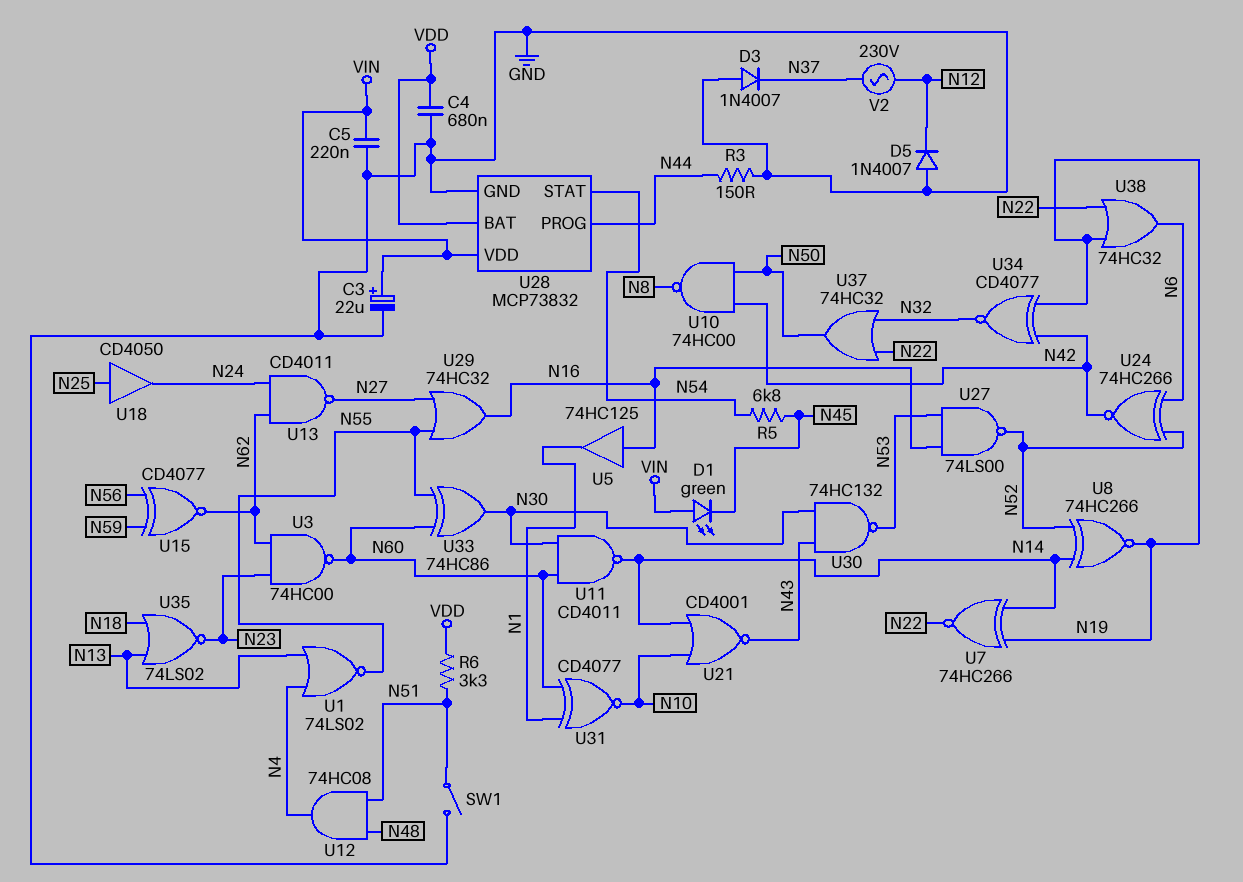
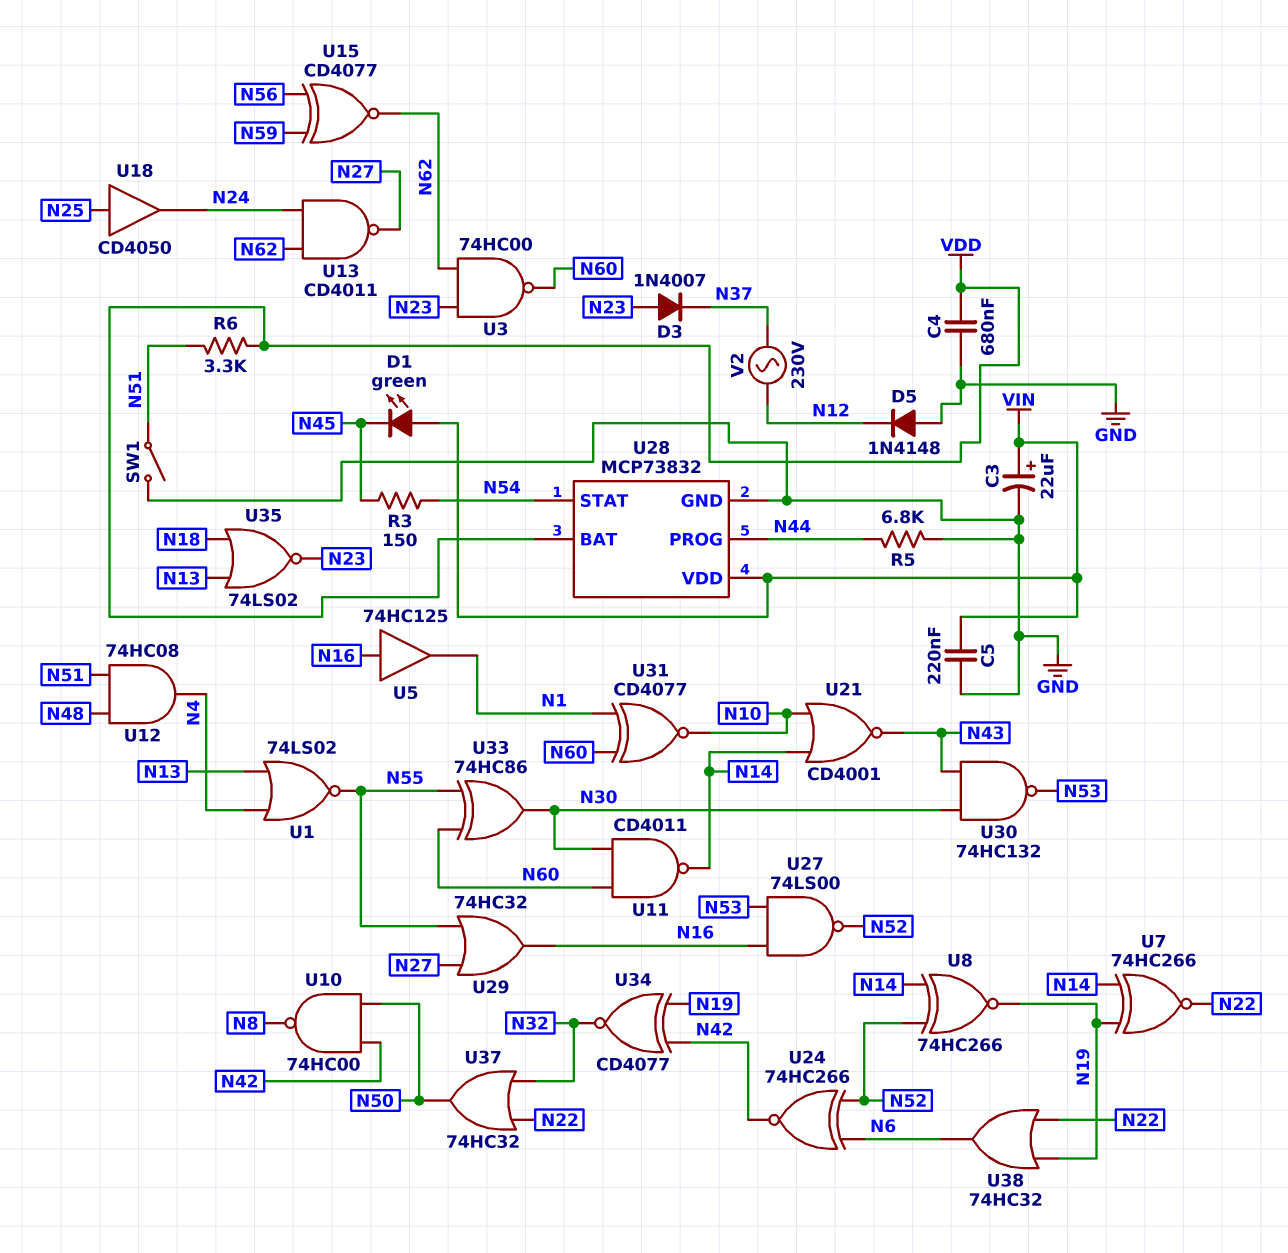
D3: diode 1N4007 (A GND, K N37) -> diode 1N4007 (A N23, K N37)
D5: diode 1N4007 (A GND, K N12) -> diode 1N4148 (A GND, K N12)
R3: 150 (GND, N44) -> 150 (N45, N54)
R5: 6.8k (N45, N54) -> 6.8k (GND, N44)

